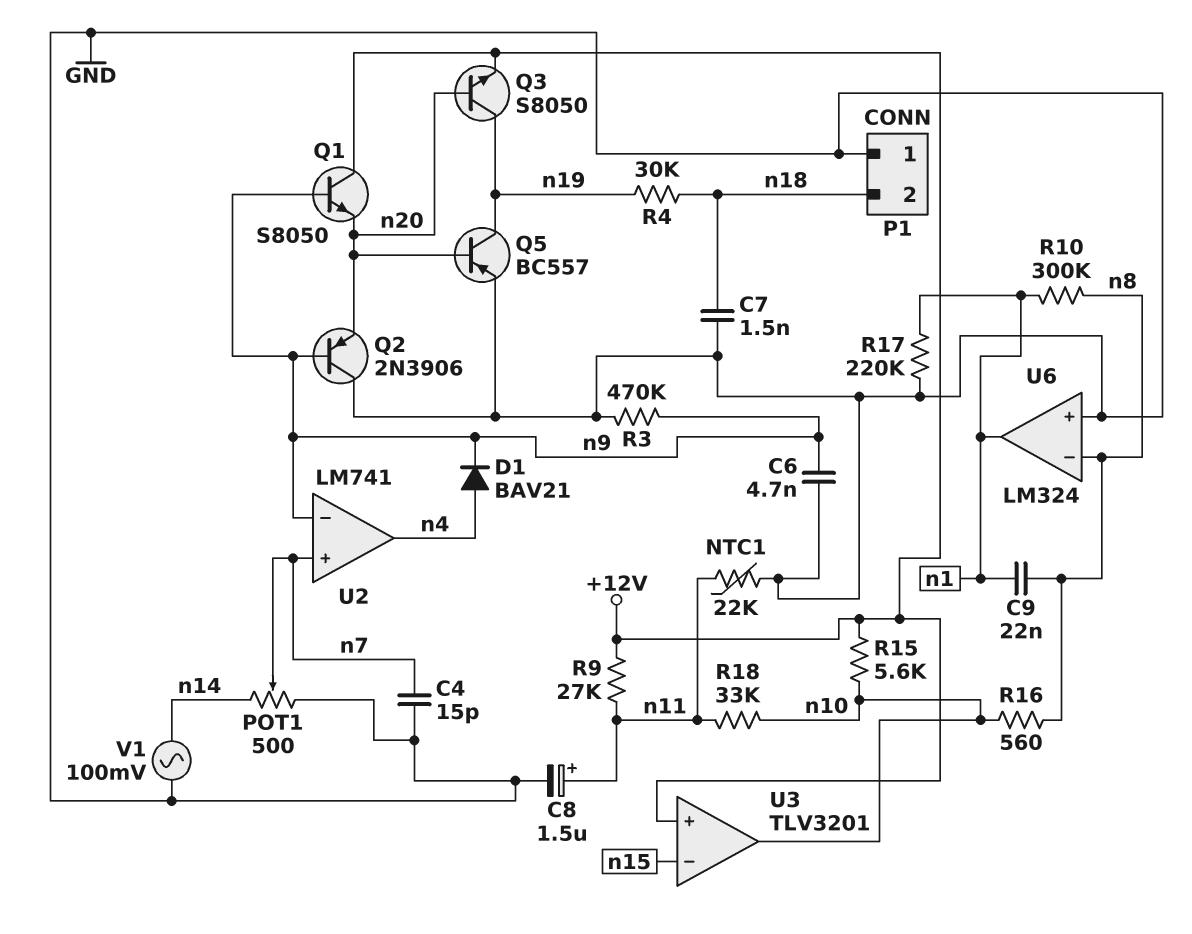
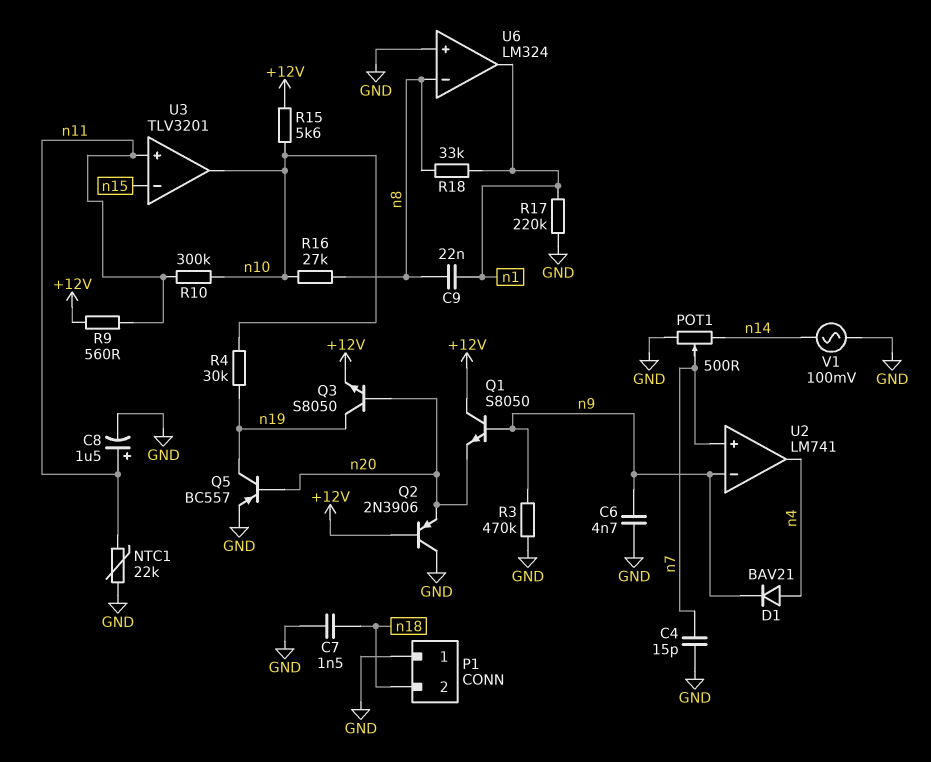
Q2: PNP 2N3906 (B n9, C GND, E n20) -> PNP 2N3906 (B +12V, C GND, E n20)
R4: 30k (n18, n19) -> 30k (n10, n19)
R9: 27k (+12V, n11) -> 560 (+12V, n11)
R10: 300k (n1, n8) -> 300k (n10, n11)
R16: 560 (n8, n10) -> 27k (n8, n10)
R18: 33k (n10, n11) -> 33k (n1, n8)
U3 pin in+: +12V -> n11

